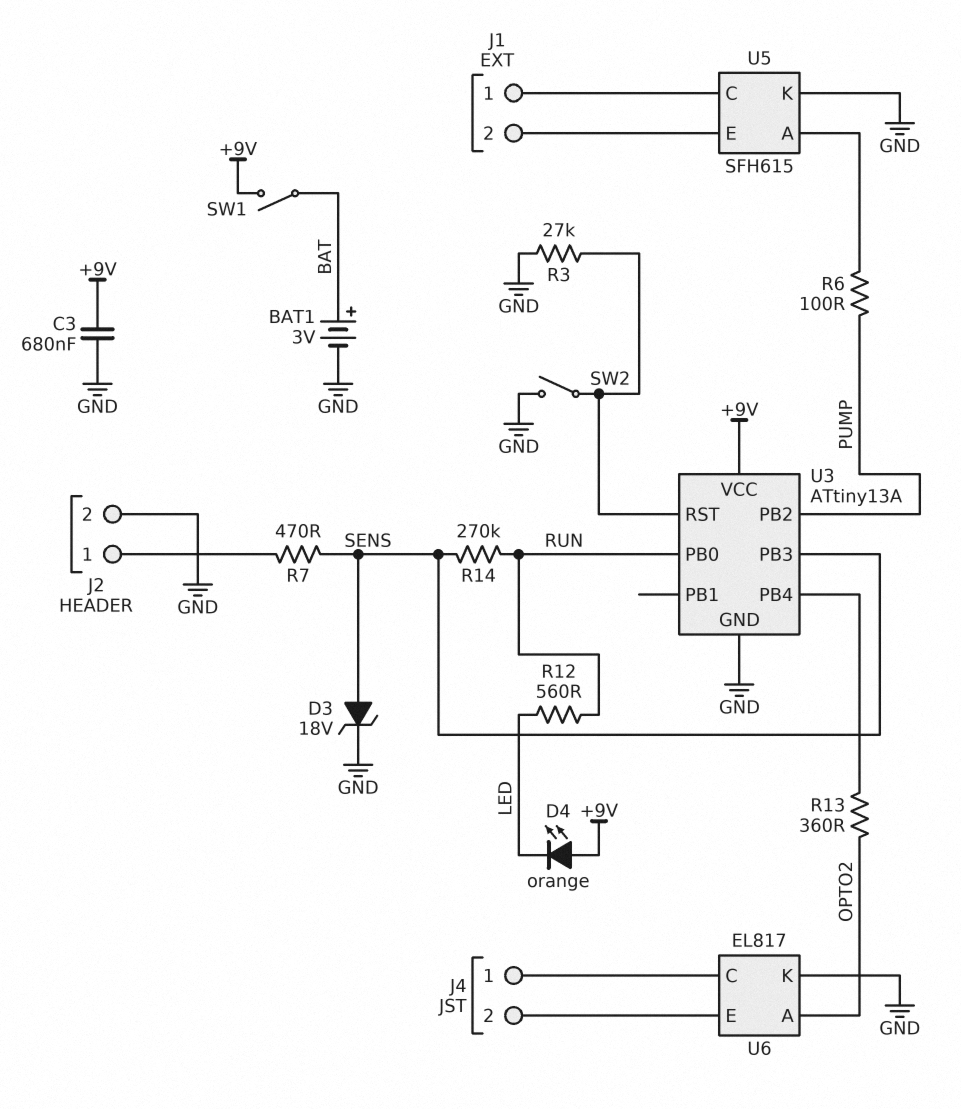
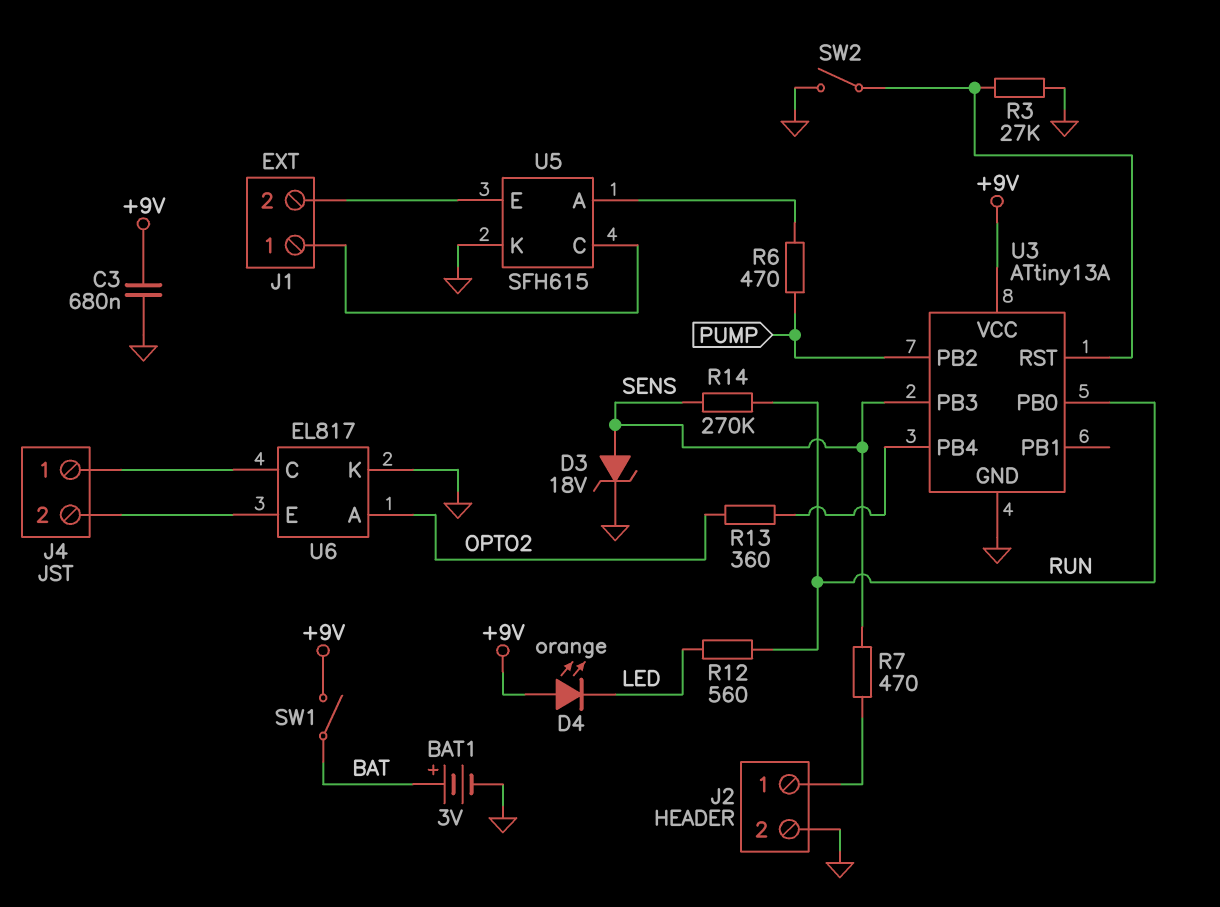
R6: 100 (PUMP, U5/A) -> 470 (PUMP, U5/A)

